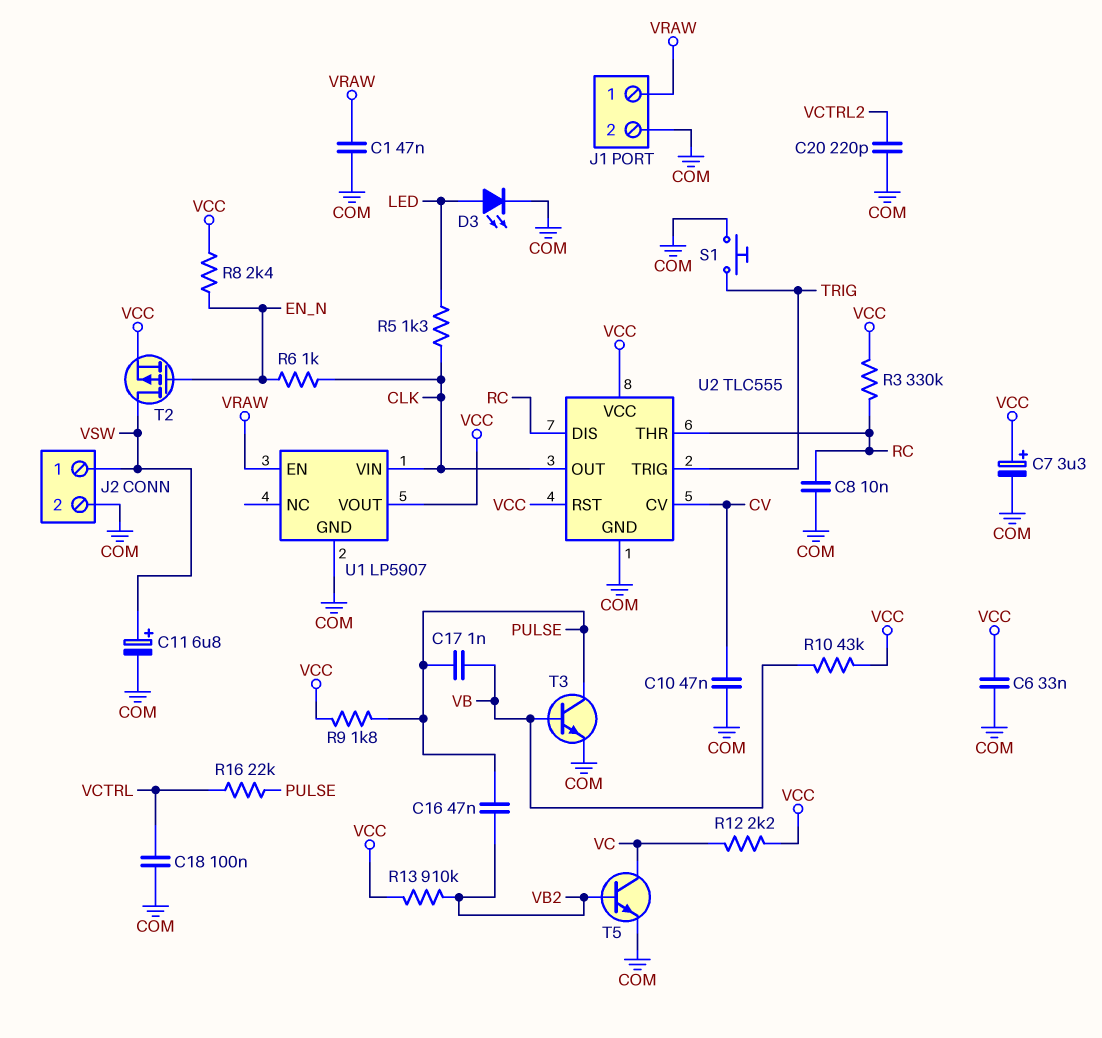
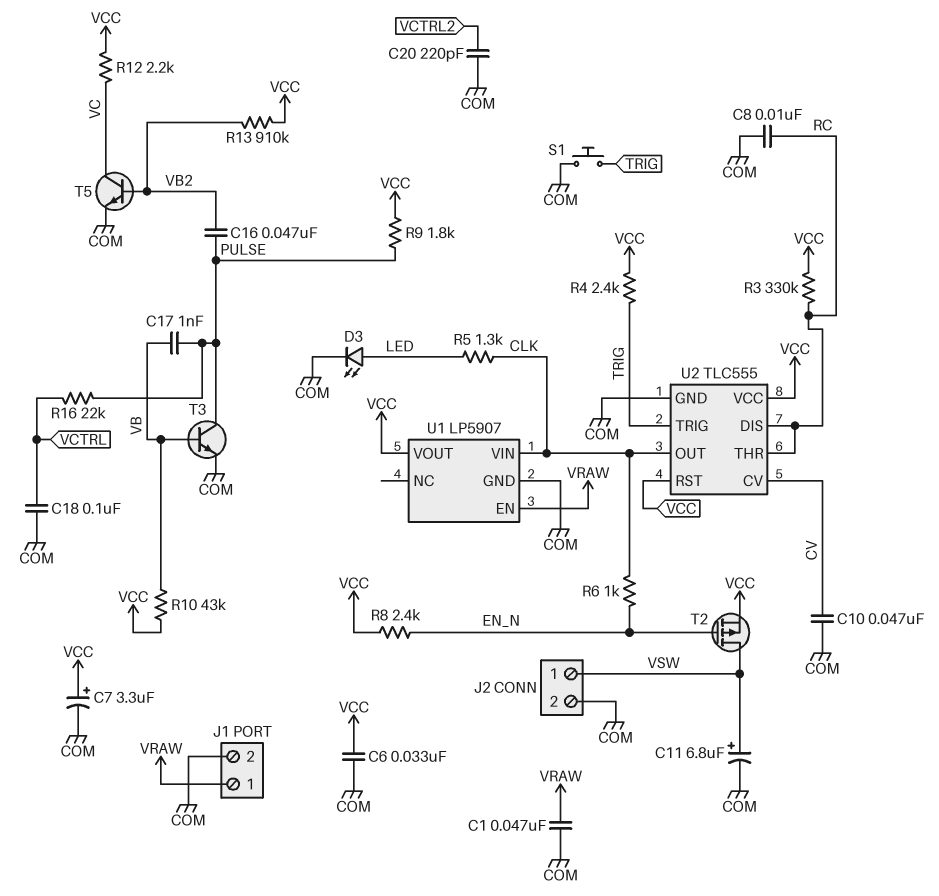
R4: none -> 2.4k (TRIG, VCC)

